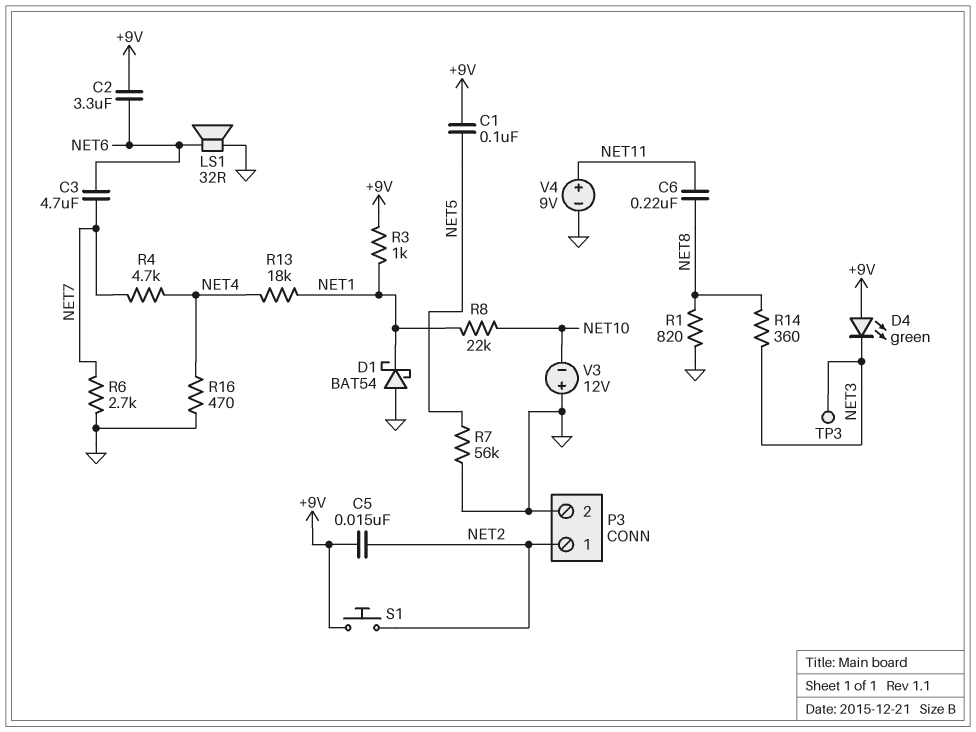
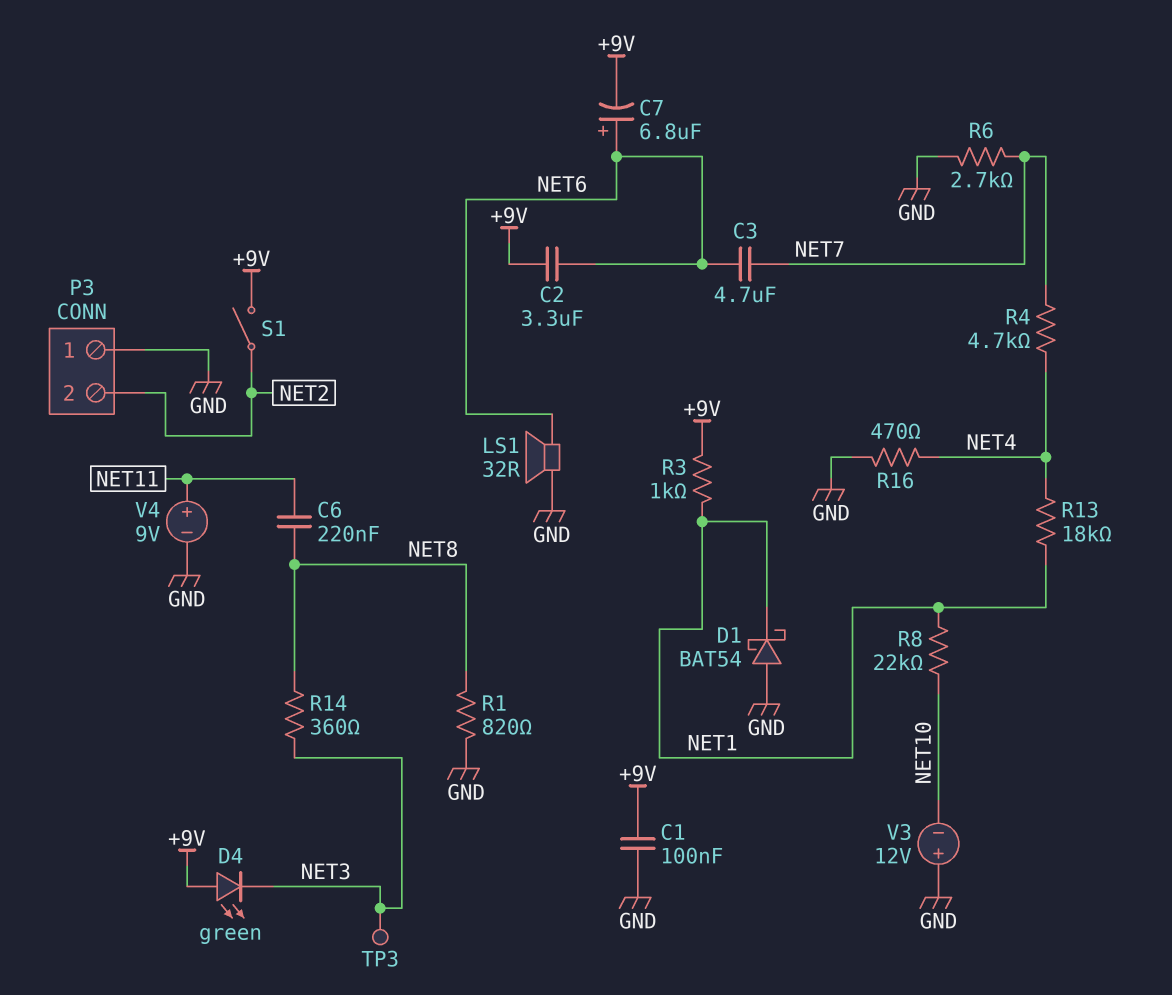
C1: 100nF (+9V, NET5) -> 100nF (+9V, GND)
C5: 15nF (+9V, NET2) -> none
C7: none -> 6.8uF (plus NET6, minus +9V)
P3 pin 1: NET2 -> GND
P3 pin 2: GND -> NET2
R7: 56k (GND, NET5) -> none
S1: button (+9V, NET2) -> switch (+9V, NET2)

